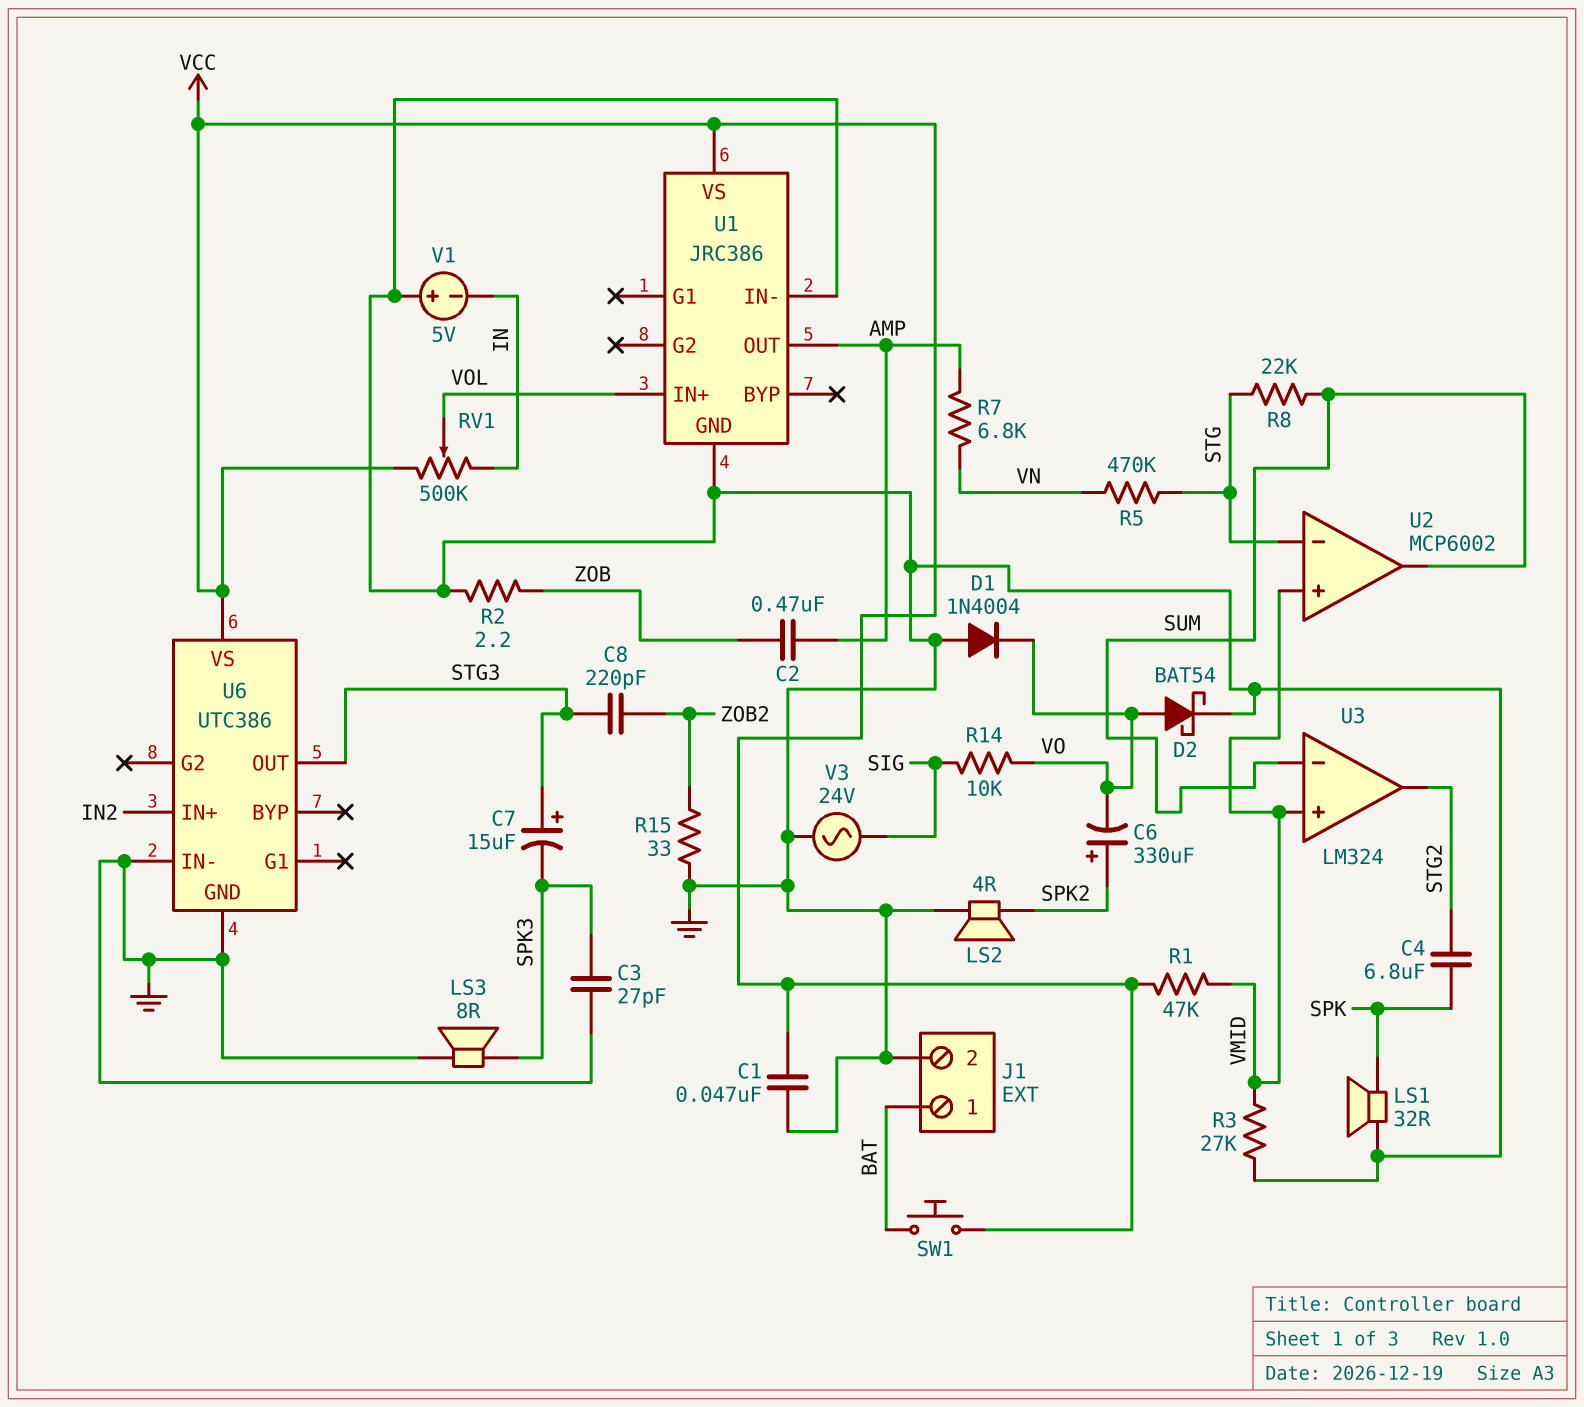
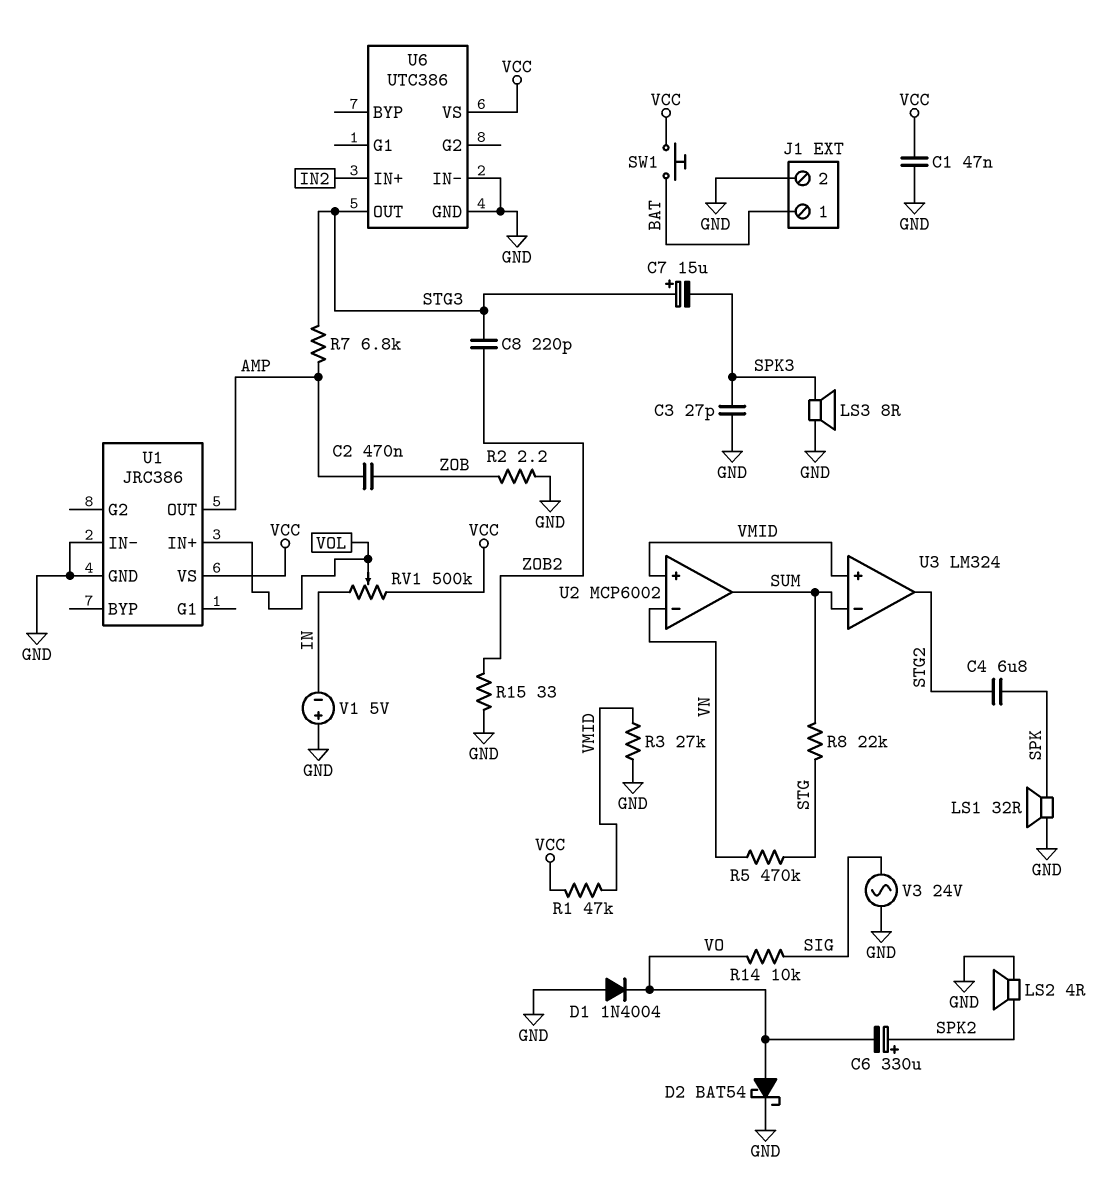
R7: 6.8k (AMP, VN) -> 6.8k (AMP, STG3)
U2 pin in-: STG -> VN

